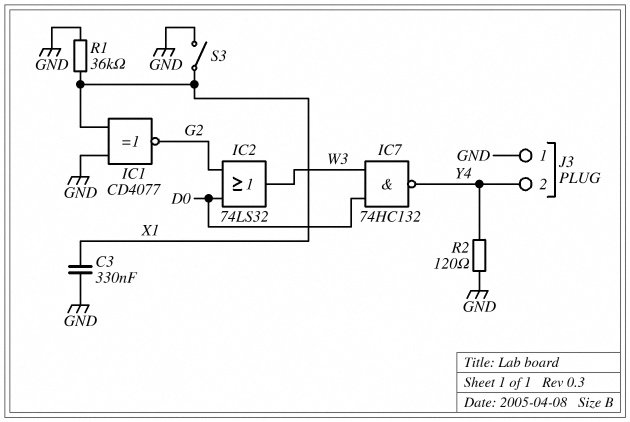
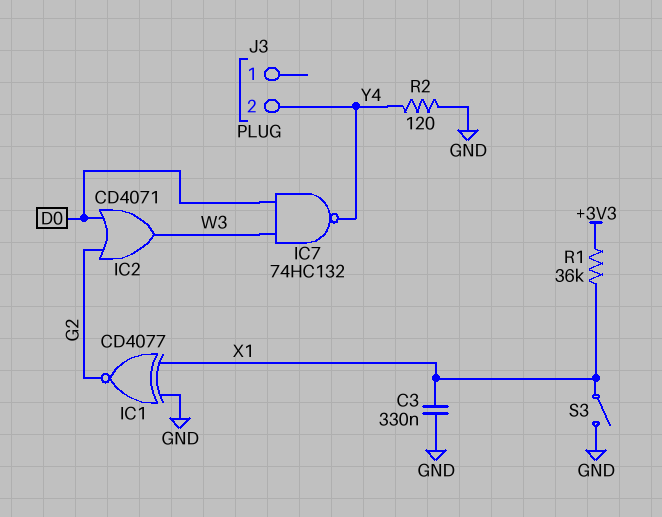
IC2: OR 74LS32 (in D0, in G2, out W3) -> OR CD4071 (in D0, in G2, out W3)
J3 pin 1: GND -> none
R1: 36k (GND, X1) -> 36k (+3V3, X1)

